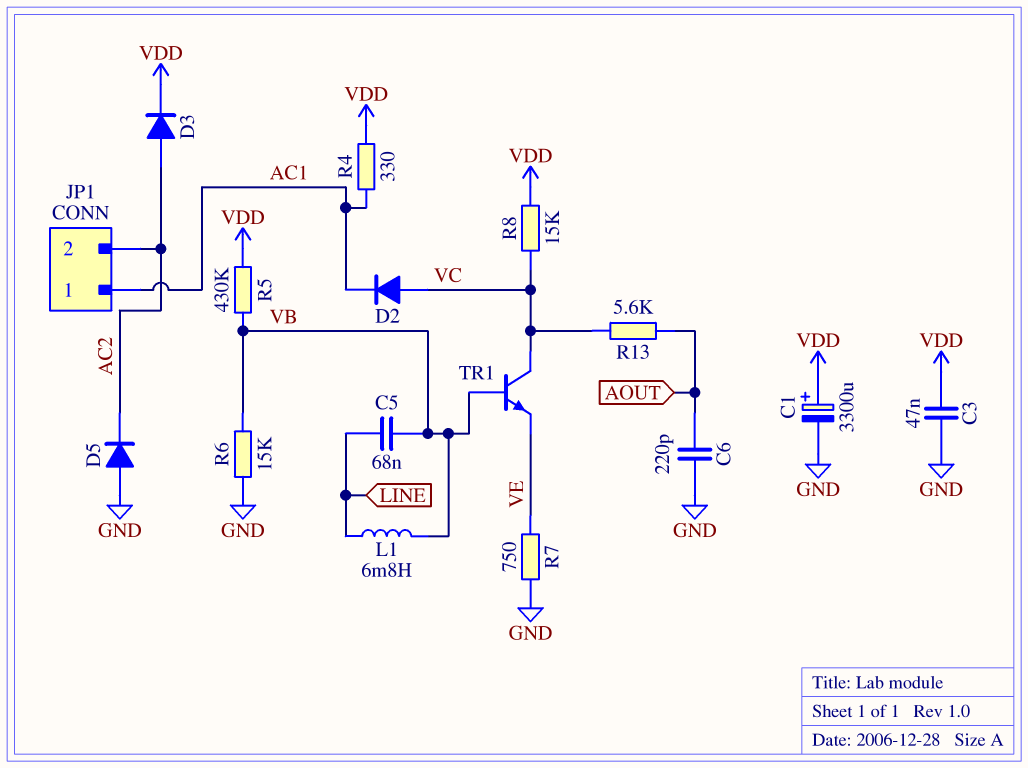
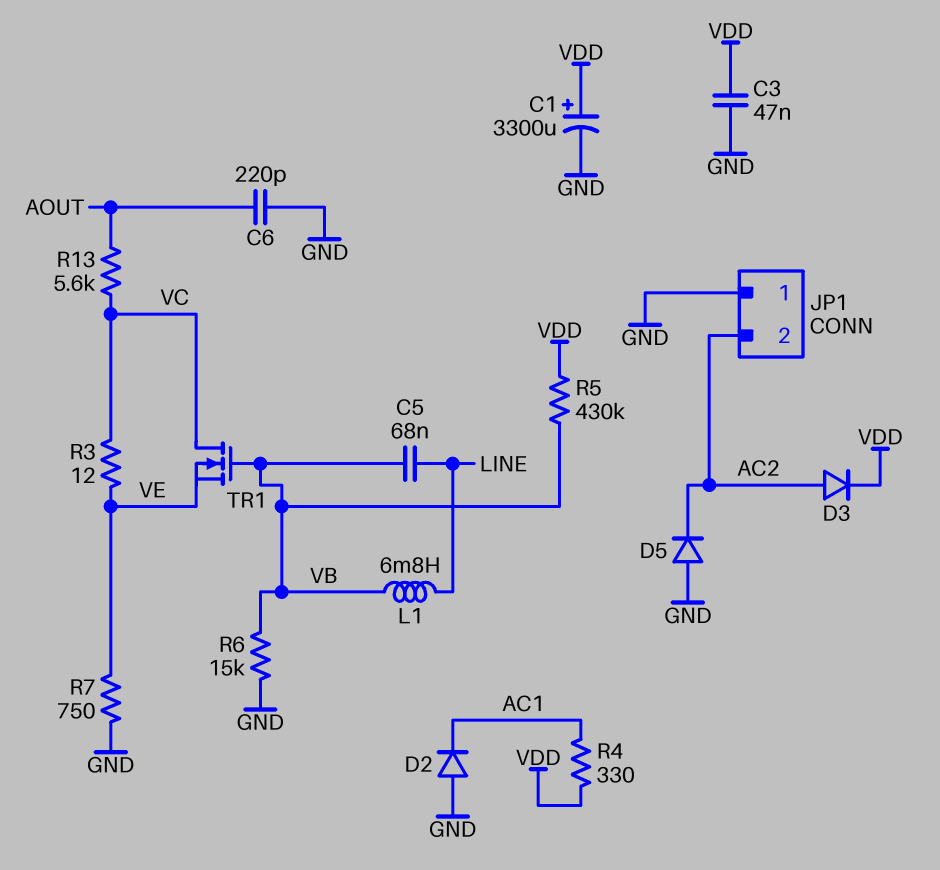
D2: diode (A VC, K AC1) -> diode (A GND, K AC1)
JP1 pin 1: AC1 -> GND
R3: none -> 12 (VC, VE)
R8: 15k (VC, VDD) -> none
TR1: NPN (B VB, C VC, E VE) -> NMOS (G VB, D VC, S VE)

